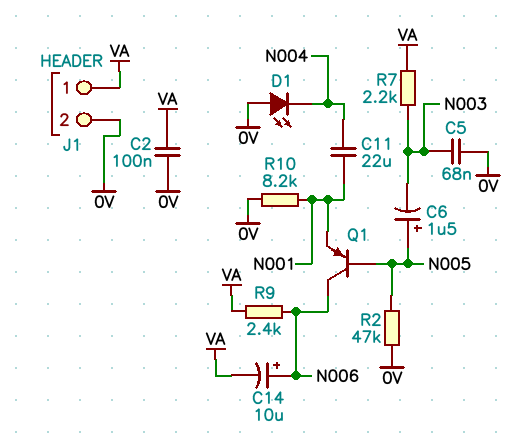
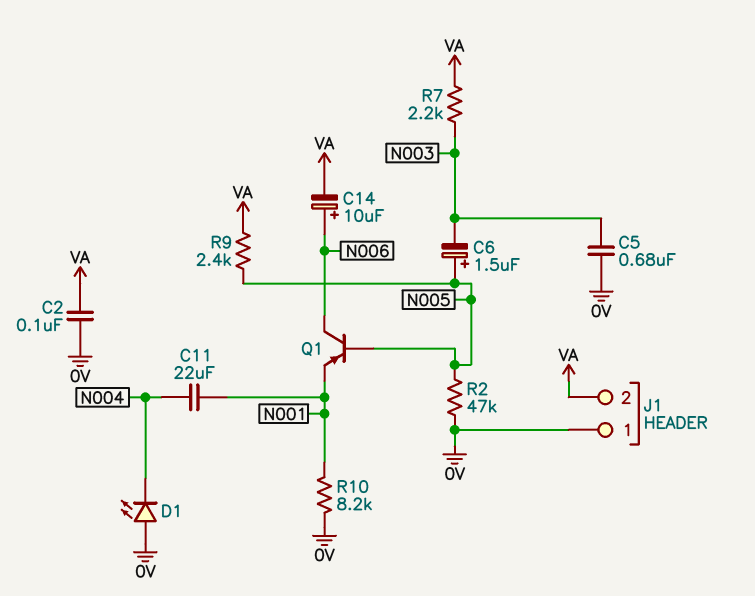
C5: 68nF (0V, N003) -> 680nF (0V, N003)
J1 pin 1: VA -> 0V
J1 pin 2: 0V -> VA
R9: 2.4k (N006, VA) -> 2.4k (N005, VA)

